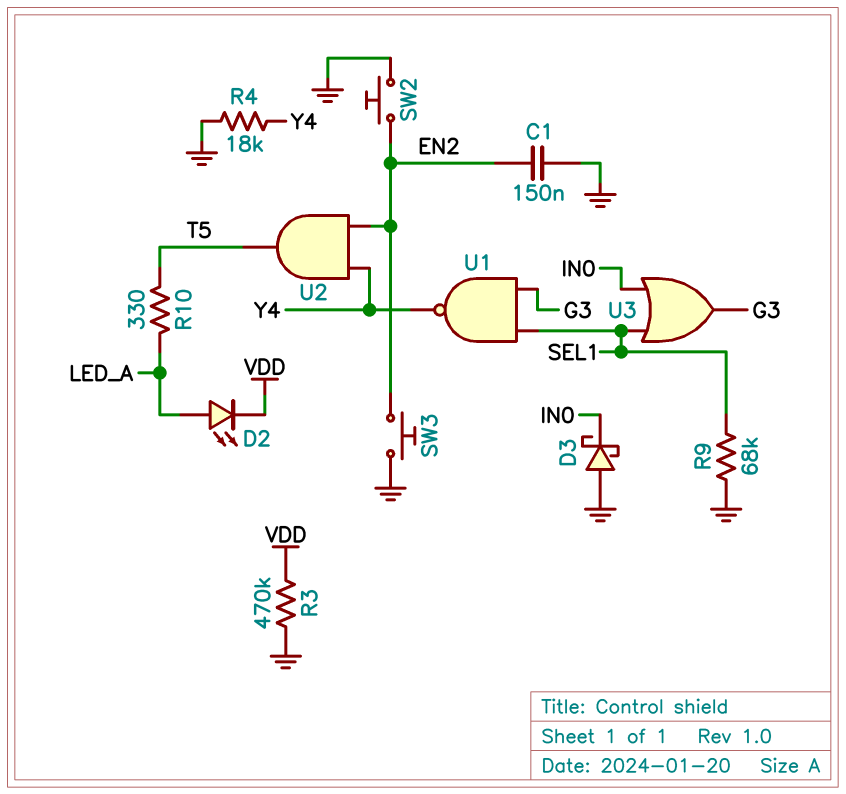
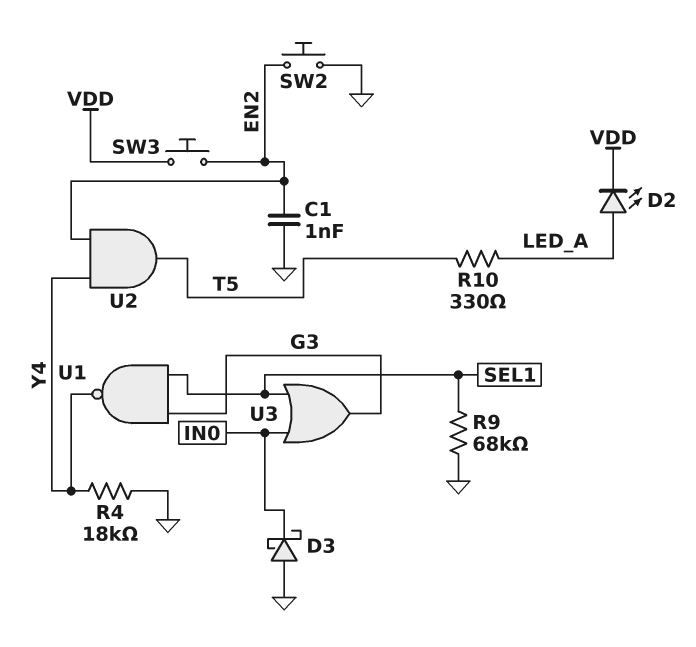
C1: 150nF (EN2, GND) -> 1nF (EN2, GND)
R3: 470k (GND, VDD) -> none
SW3: button (EN2, GND) -> button (EN2, VDD)

